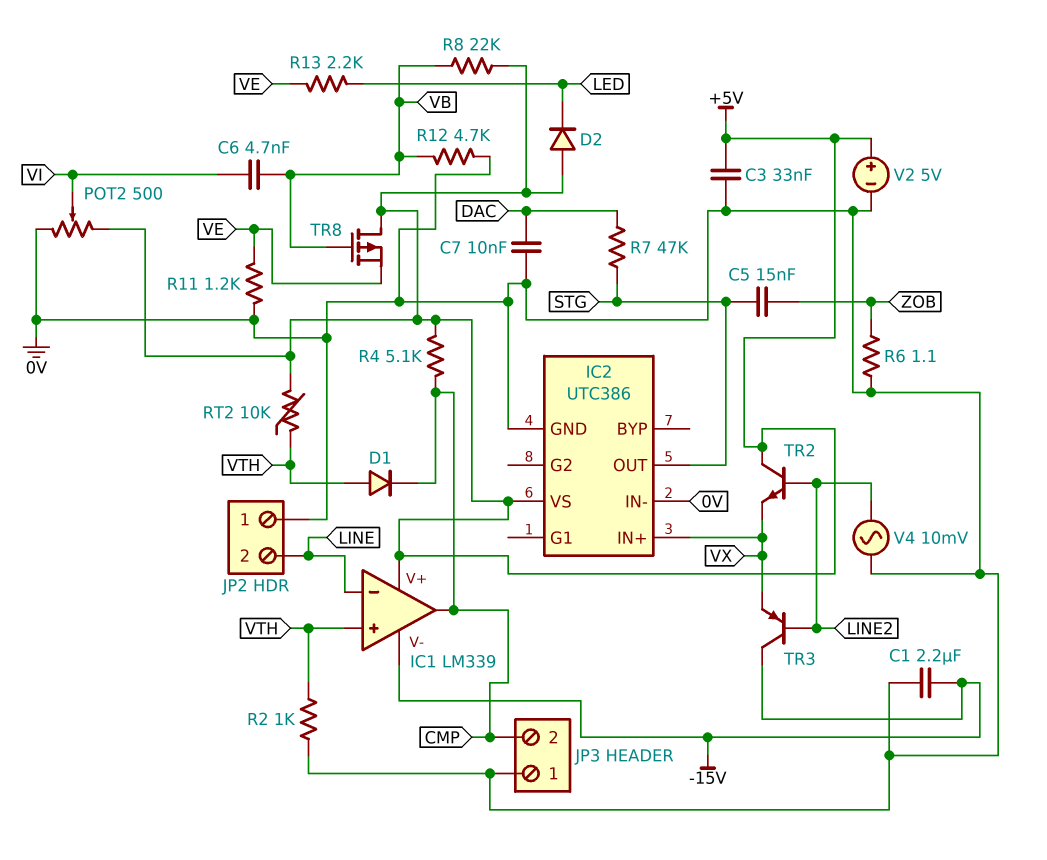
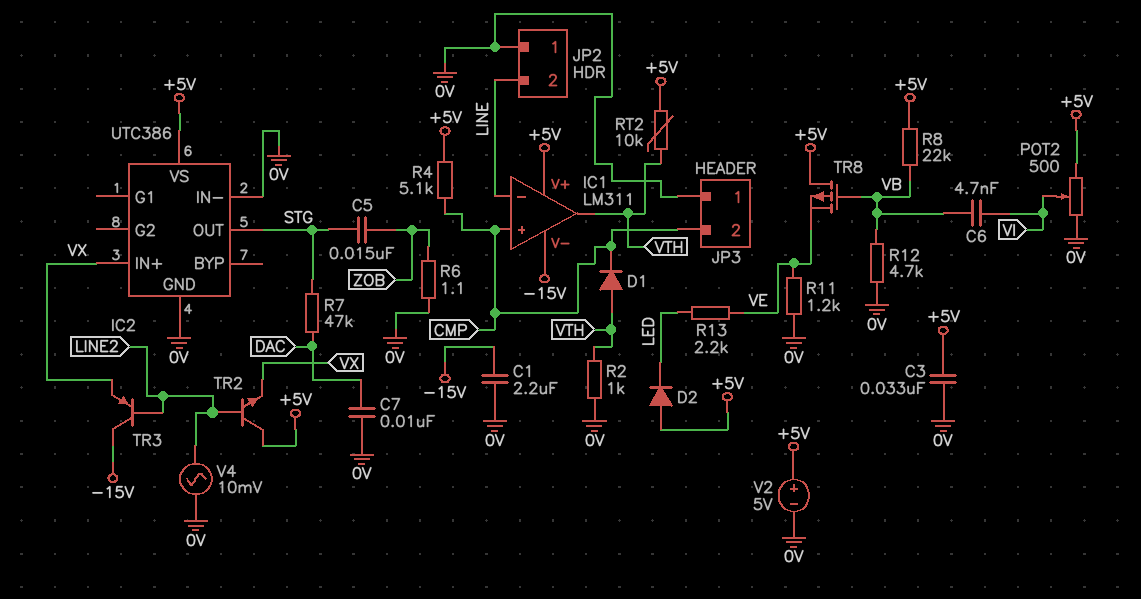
IC1: LM339 -> LM311
IC1 pin in+: VTH -> CMP
IC1 pin out: CMP -> VTH

